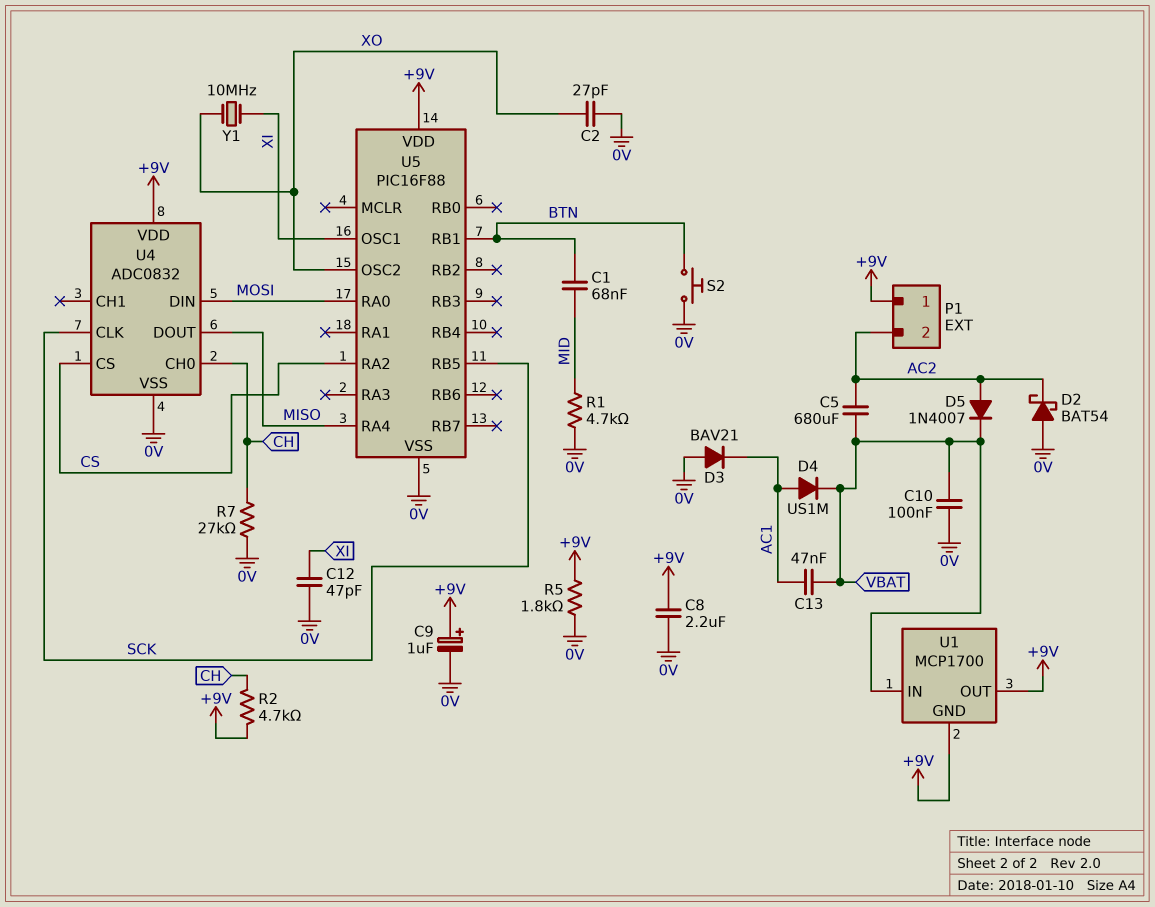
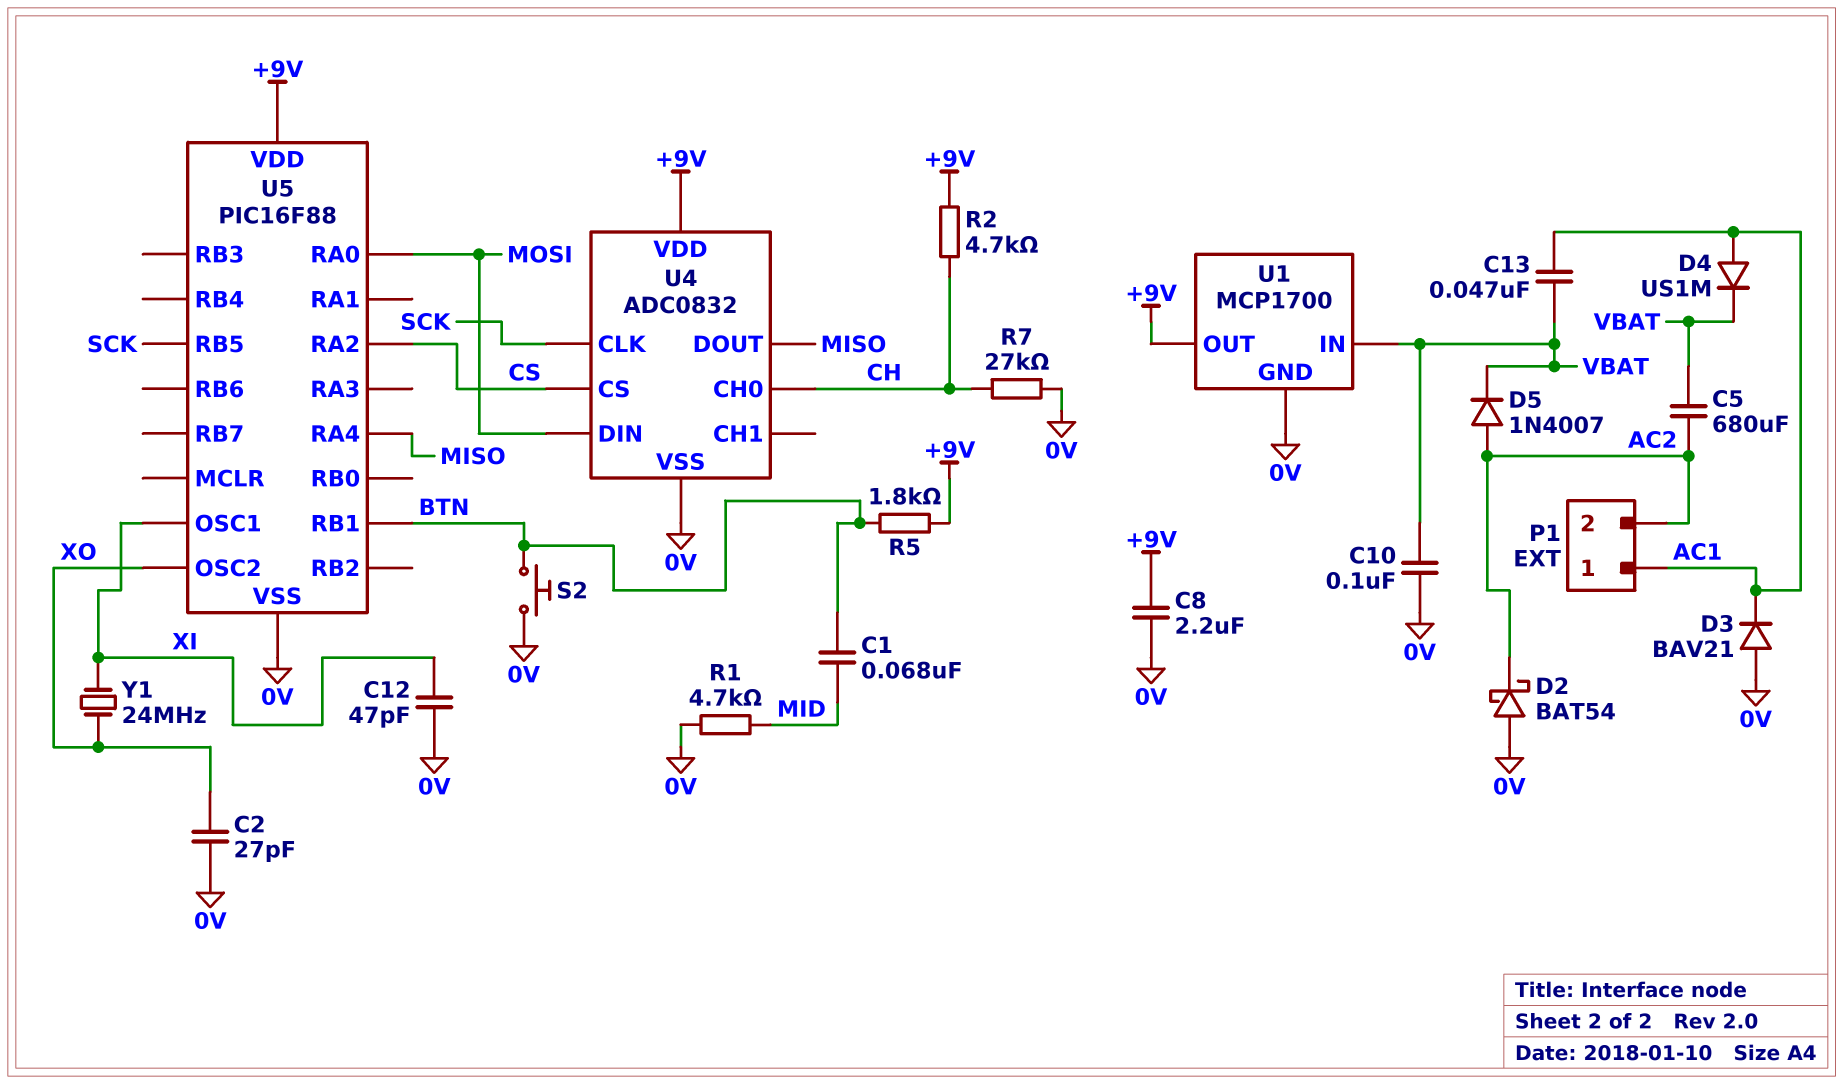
C9: 1uF (plus +9V, minus 0V) -> none
P1 pin 1: +9V -> AC1
R5: 1.8k (+9V, 0V) -> 1.8k (+9V, BTN)
U1 pin GND: +9V -> 0V
Y1: 10MHz (XI, XO) -> 24MHz (XI, XO)

